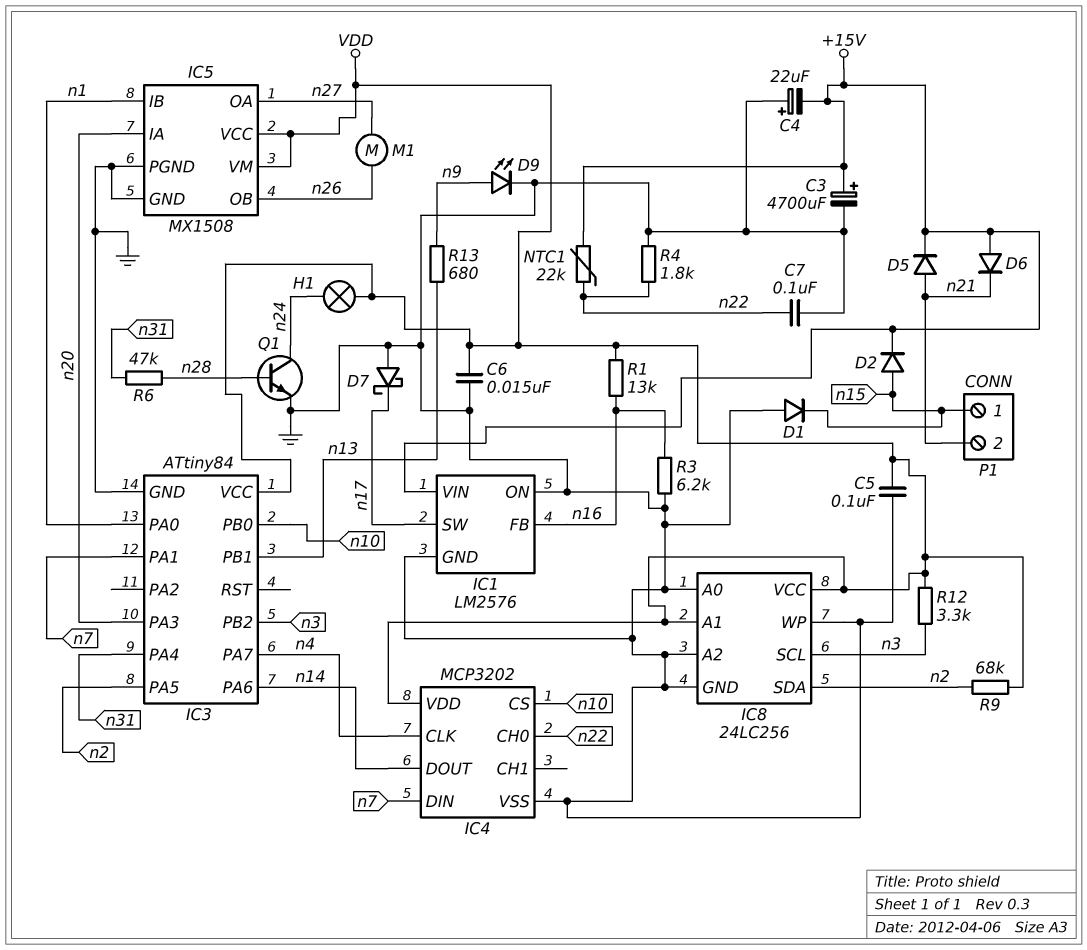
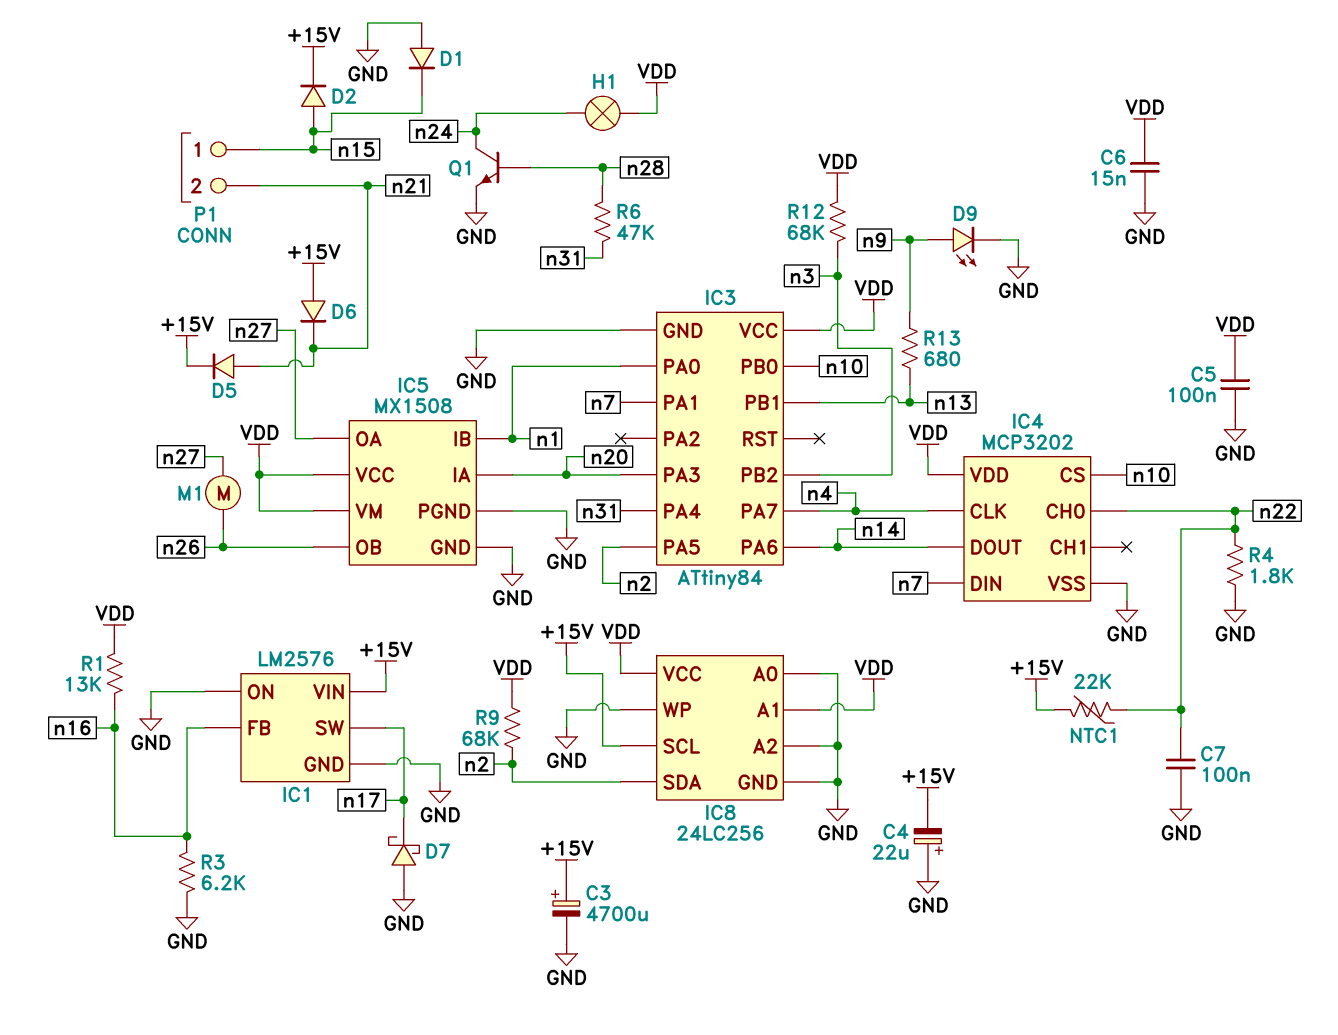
IC8 pin SCL: n3 -> +15V
R12: 3.3k (VDD, n3) -> 68k (VDD, n3)

